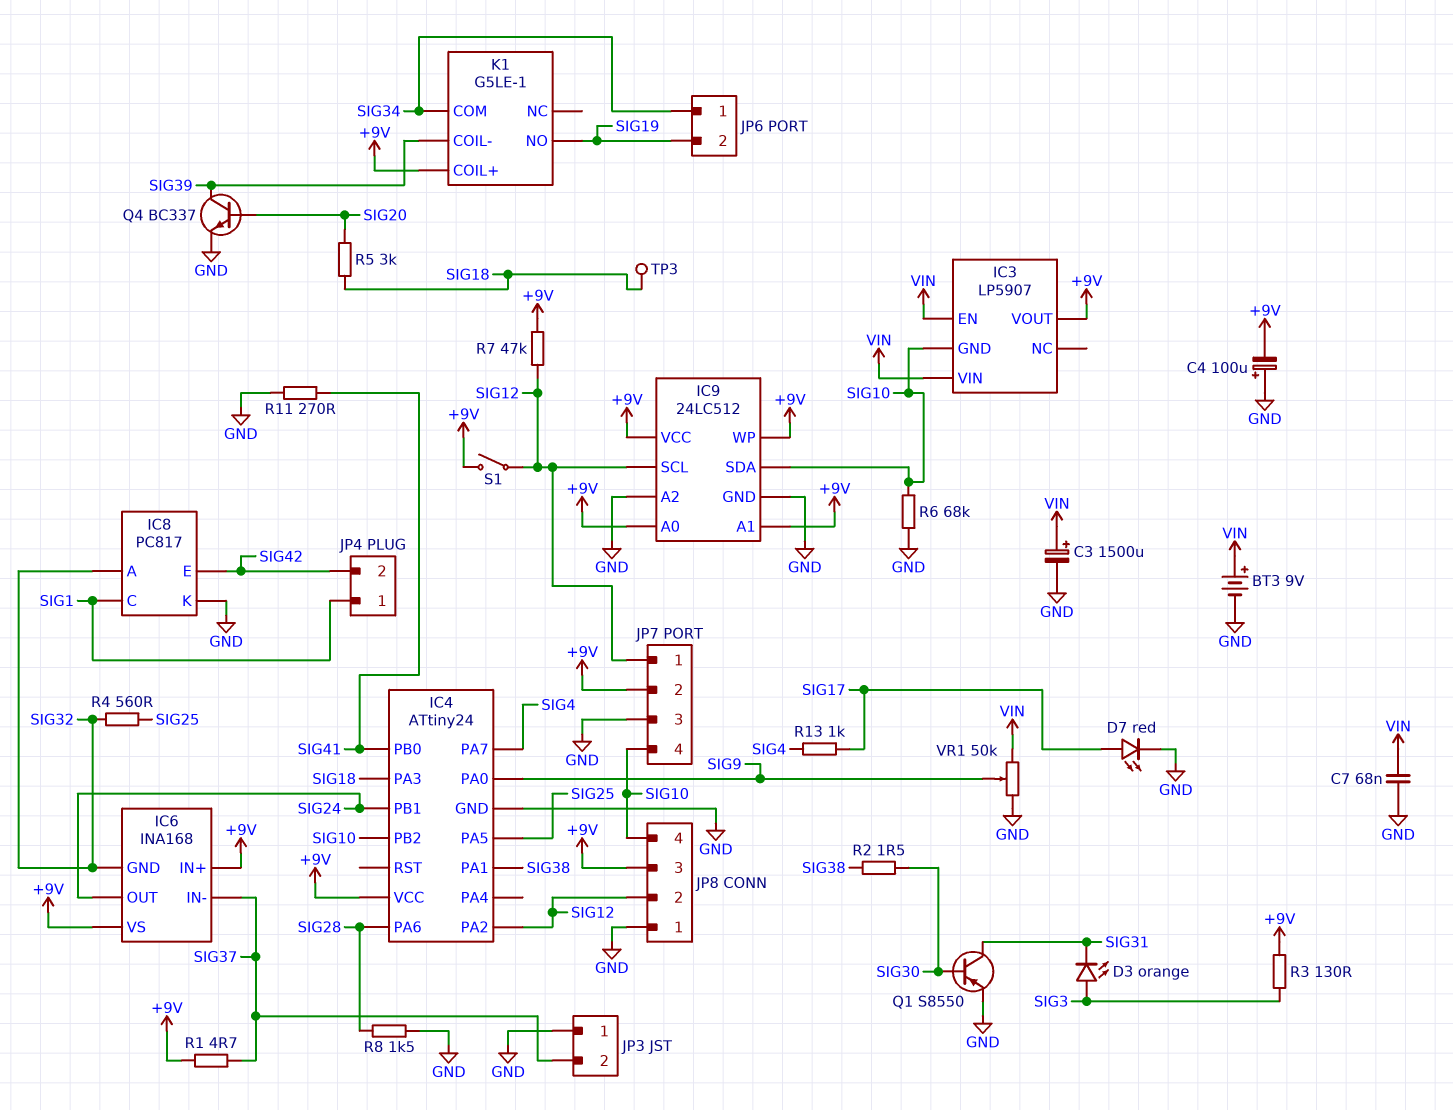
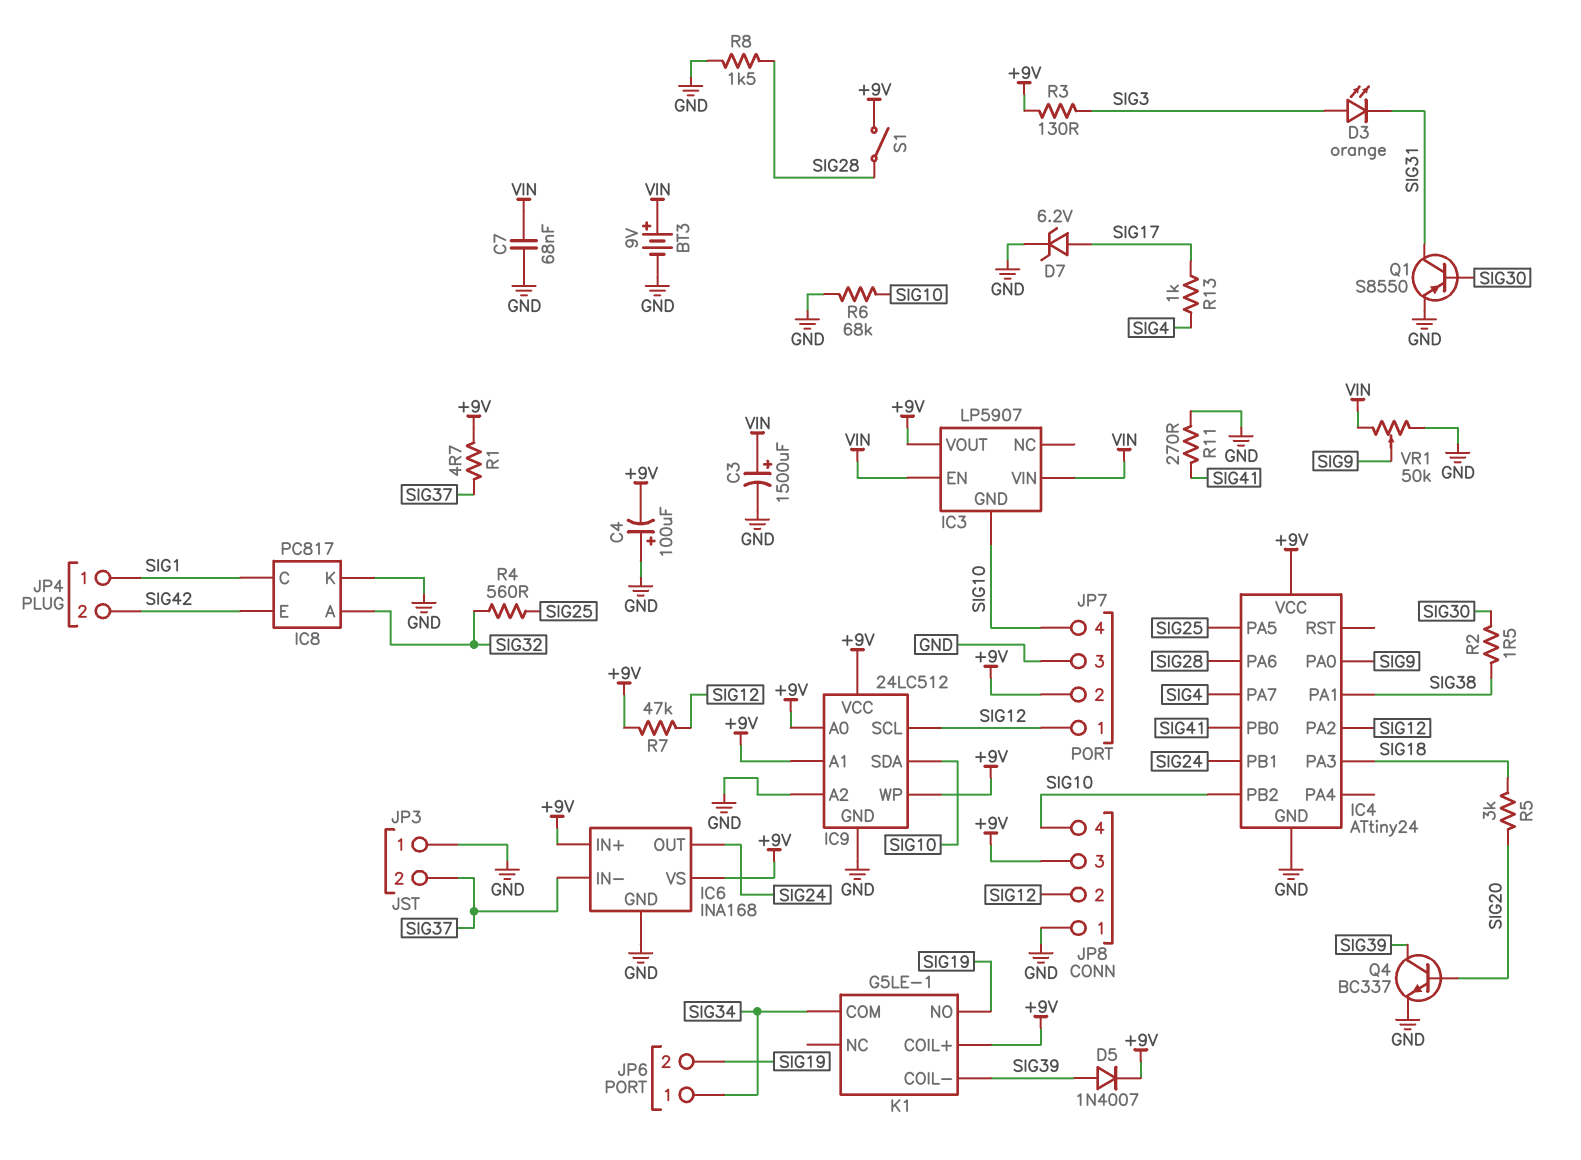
D5: none -> diode 1N4007 (A SIG39, K +9V)
D7: LED red (A SIG17, K GND) -> zener 6.2V (A SIG17, K GND)
IC6 pin GND: SIG32 -> GND
S1: switch (+9V, SIG12) -> switch (+9V, SIG28)
TP3: test point (SIG18) -> none

